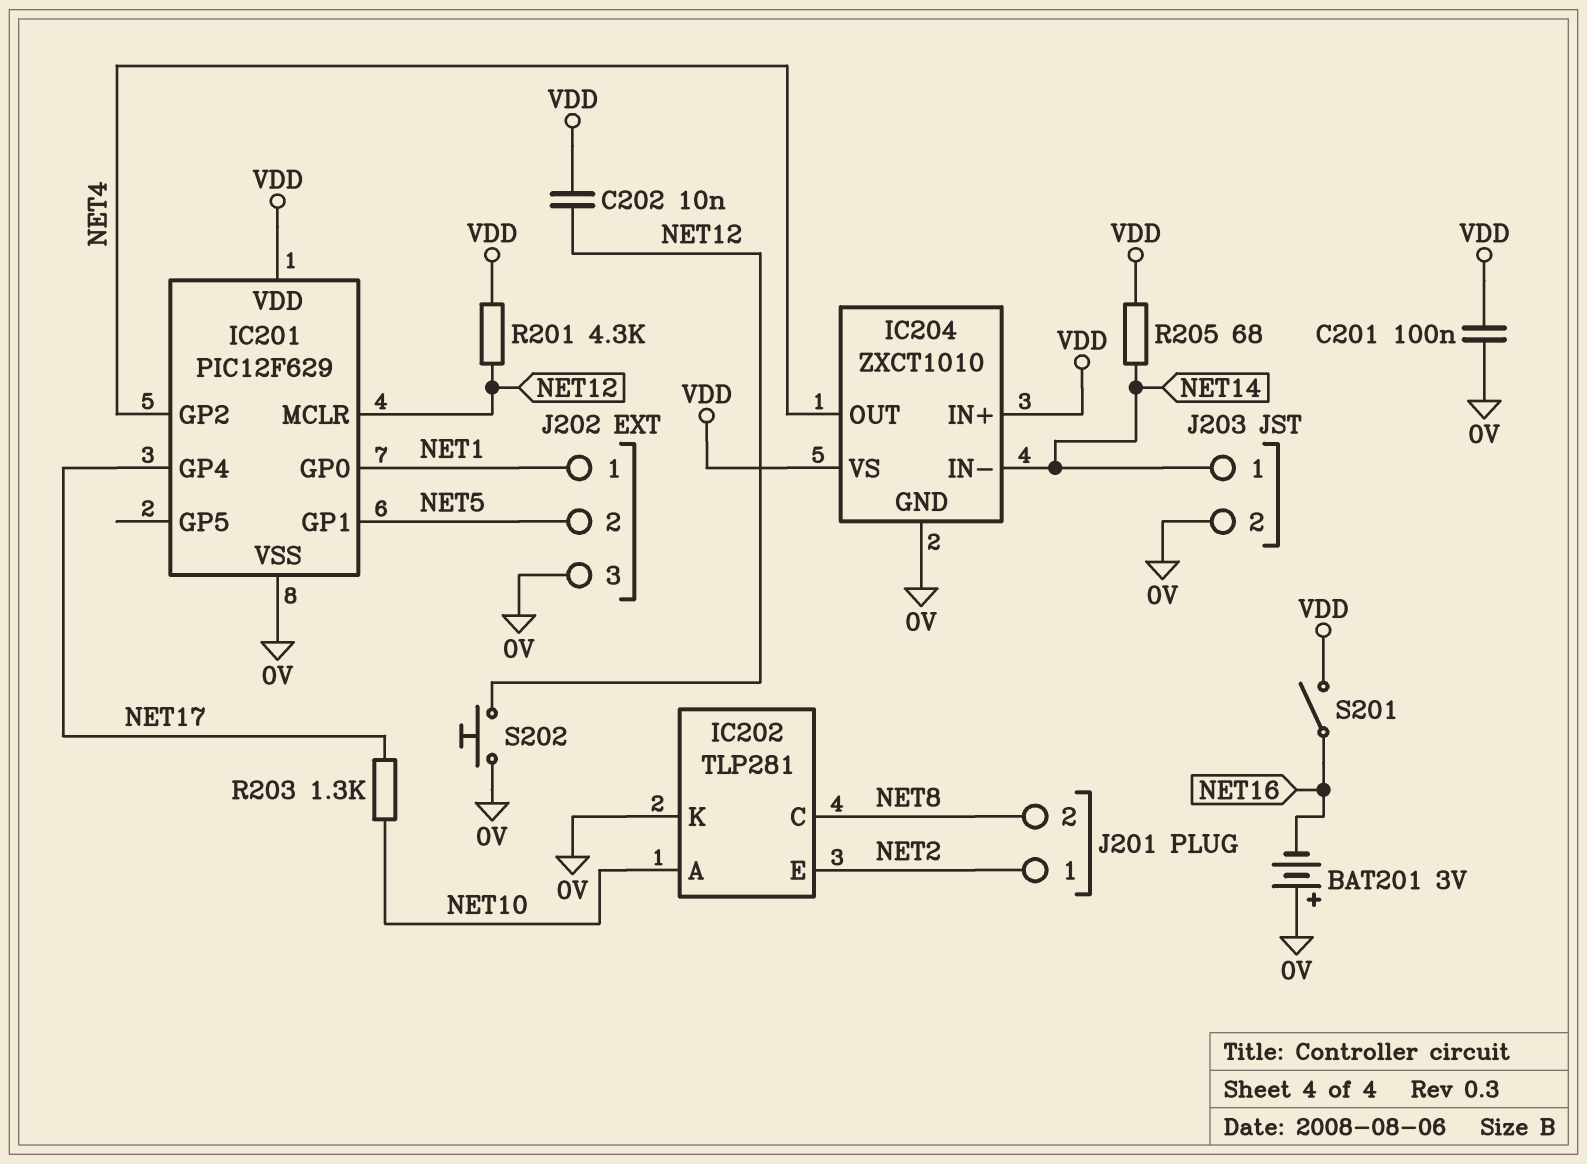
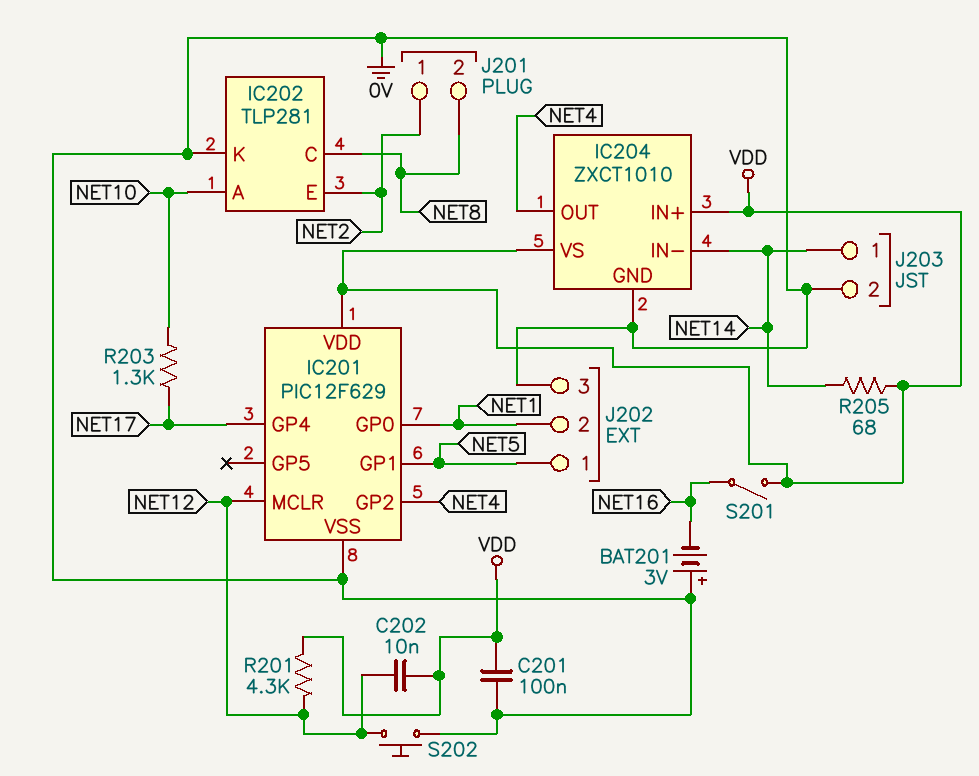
J202 pin 1: NET1 -> NET5
J202 pin 2: NET5 -> NET1

